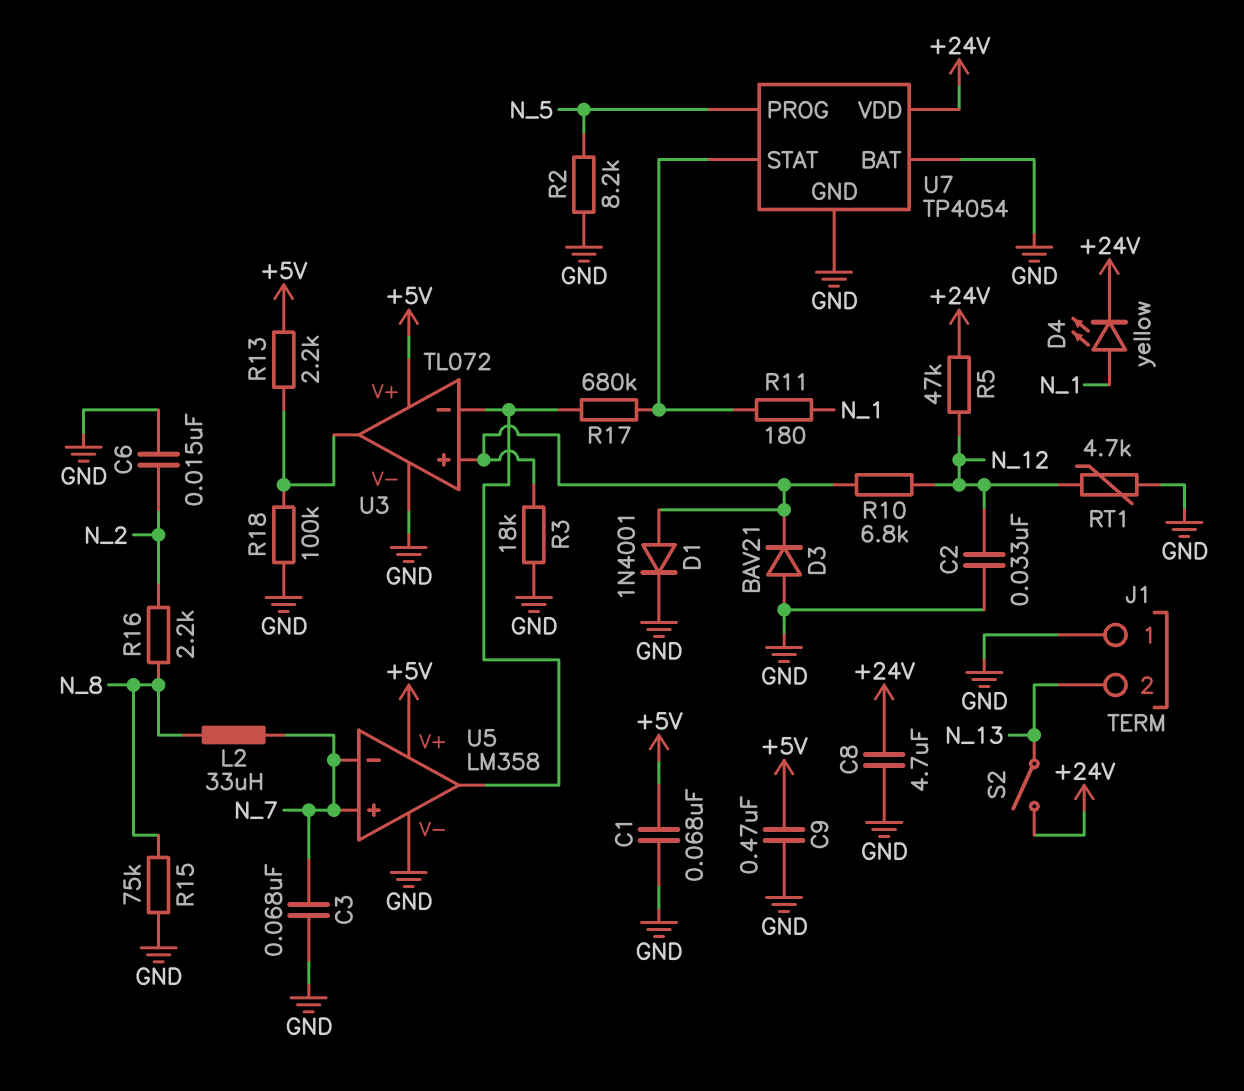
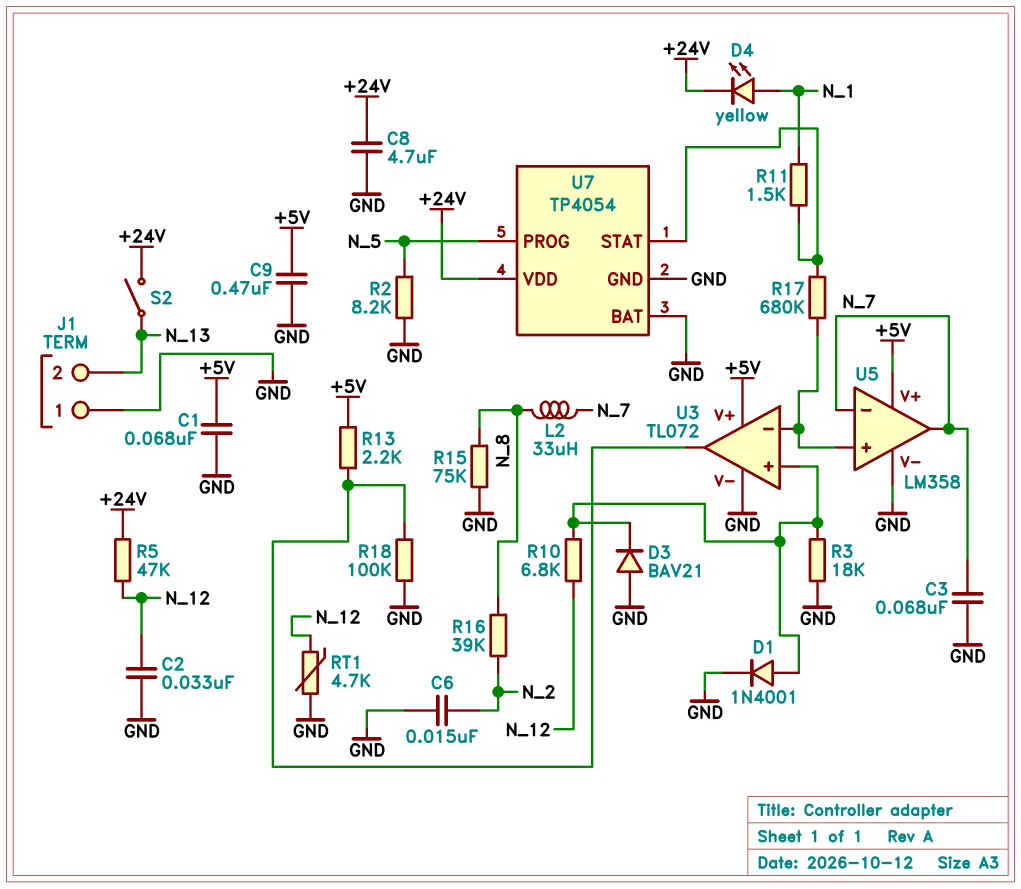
R11: 180 (N_1, U7/STAT) -> 1.5k (N_1, U7/STAT)
R16: 2.2k (N_2, N_8) -> 39k (N_2, N_8)
U5 pin in+: N_7 -> U3/in-
U5 pin out: U3/in- -> N_7

